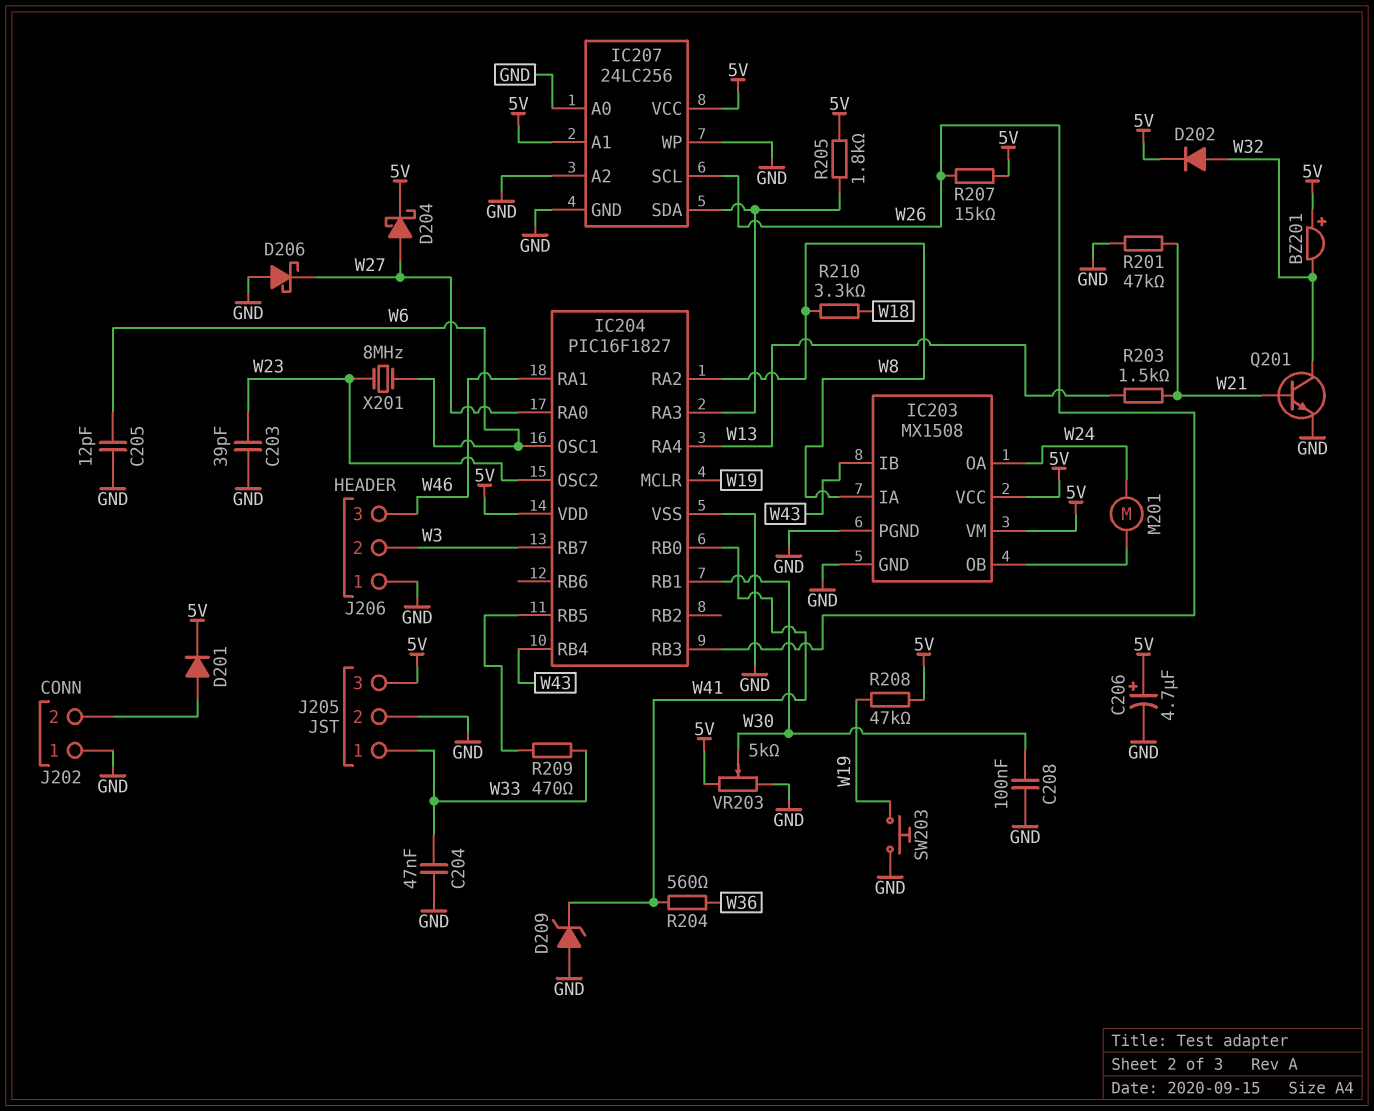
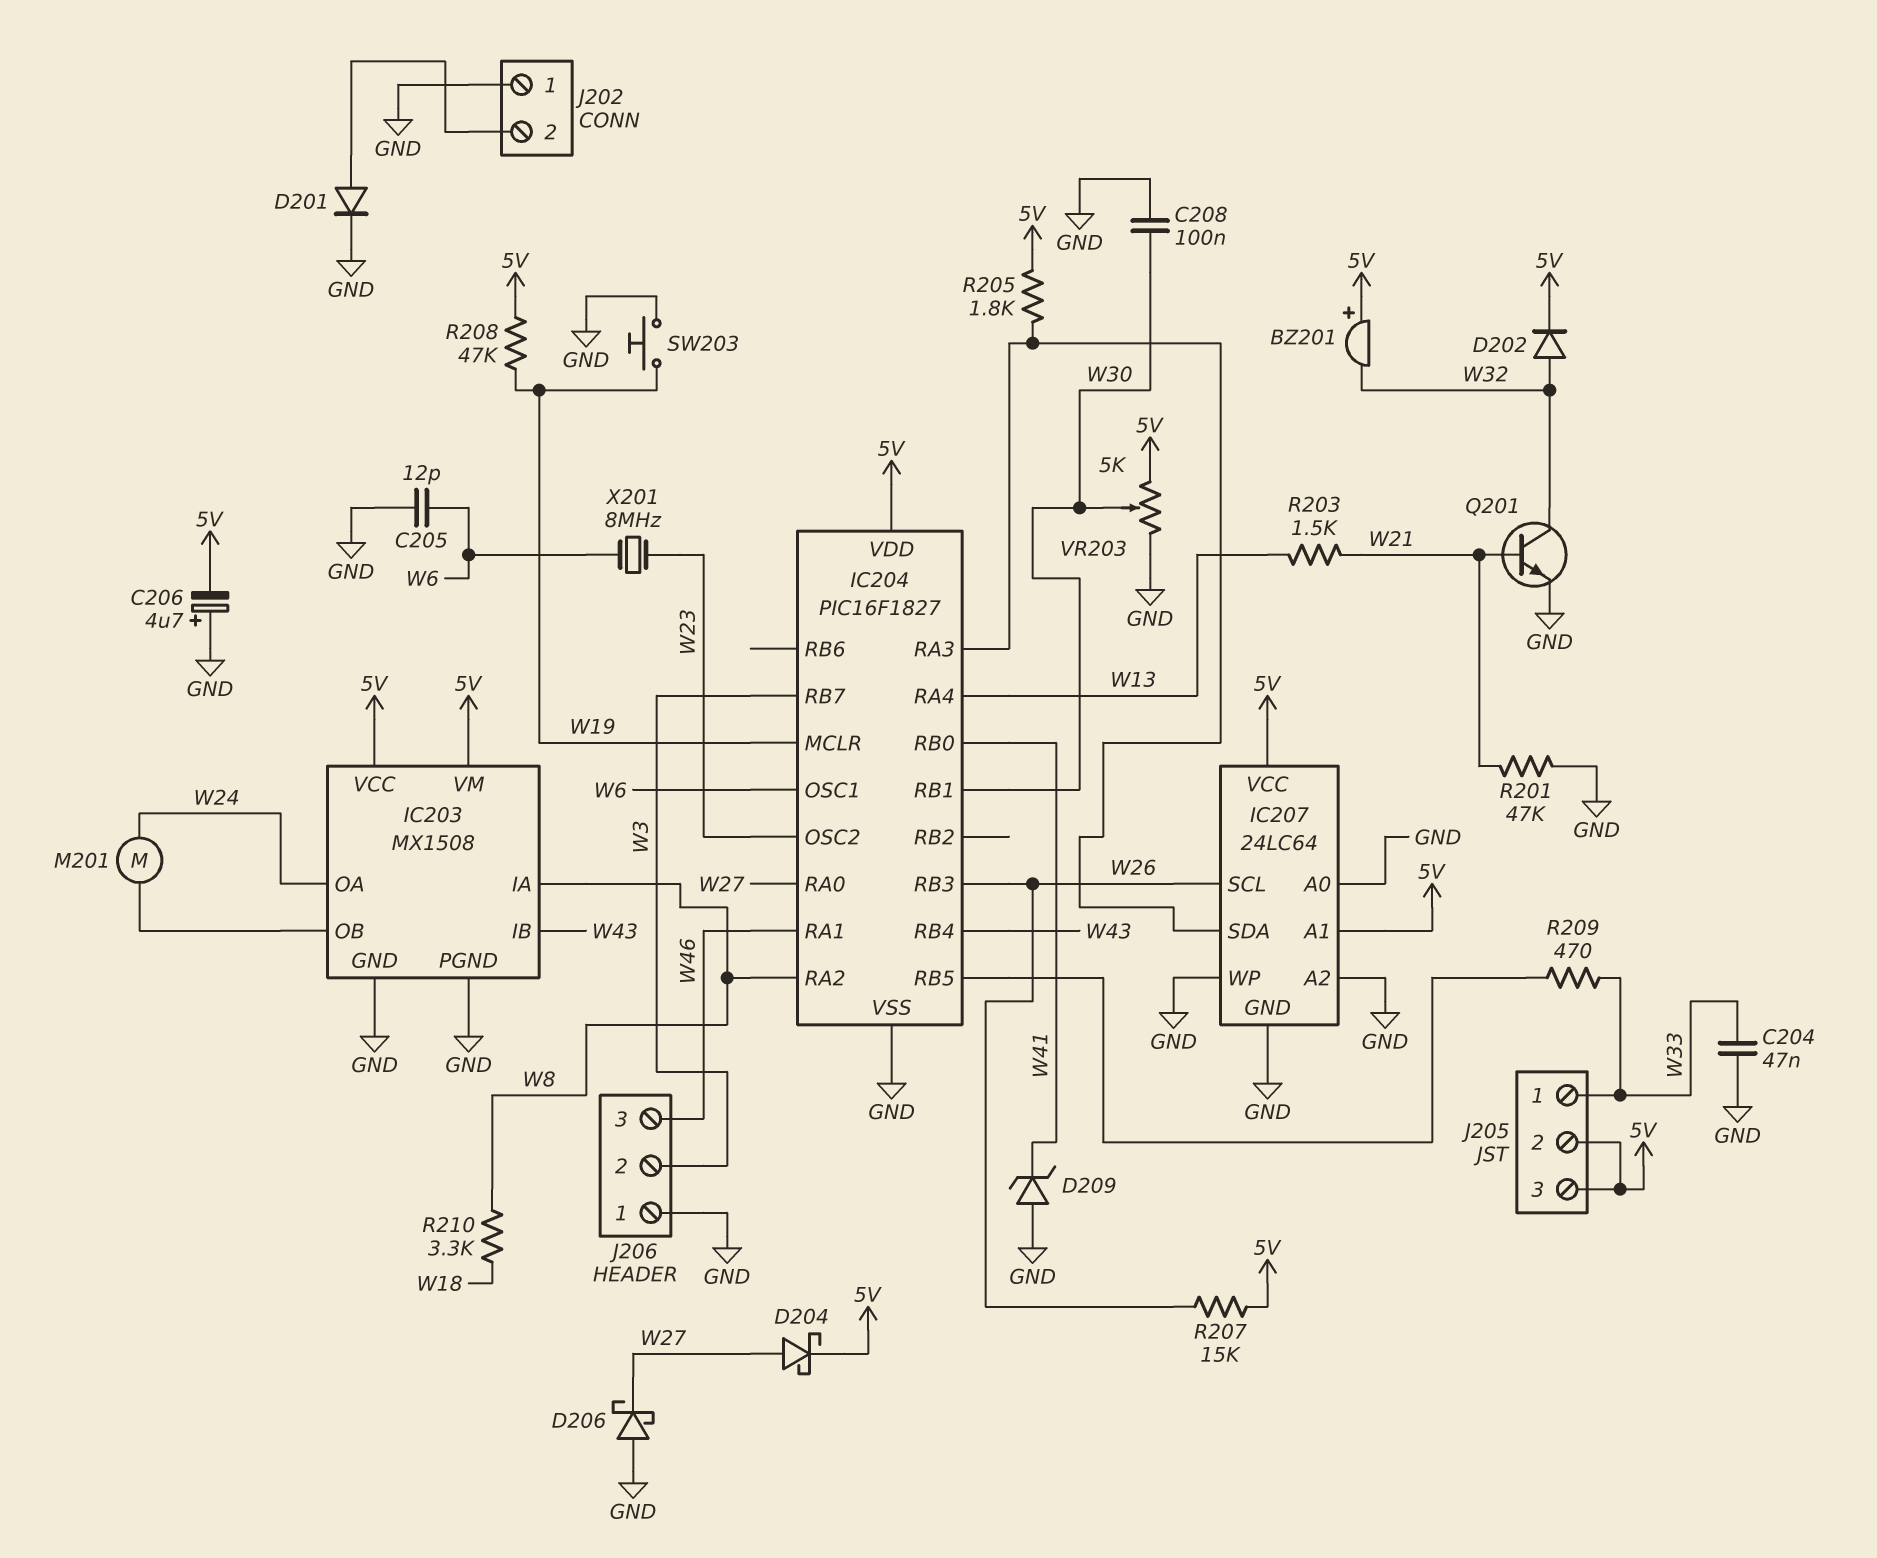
C203: 39pF (GND, W23) -> none
C206: 4.7uF (plus 5V, minus GND) -> 4.7uF (plus GND, minus 5V)
D201: diode (A J202/2, K 5V) -> diode (A J202/2, K GND)
IC207: 24LC256 -> 24LC64
J205 pin 2: GND -> 5V
R204: 560 (W36, W41) -> none

